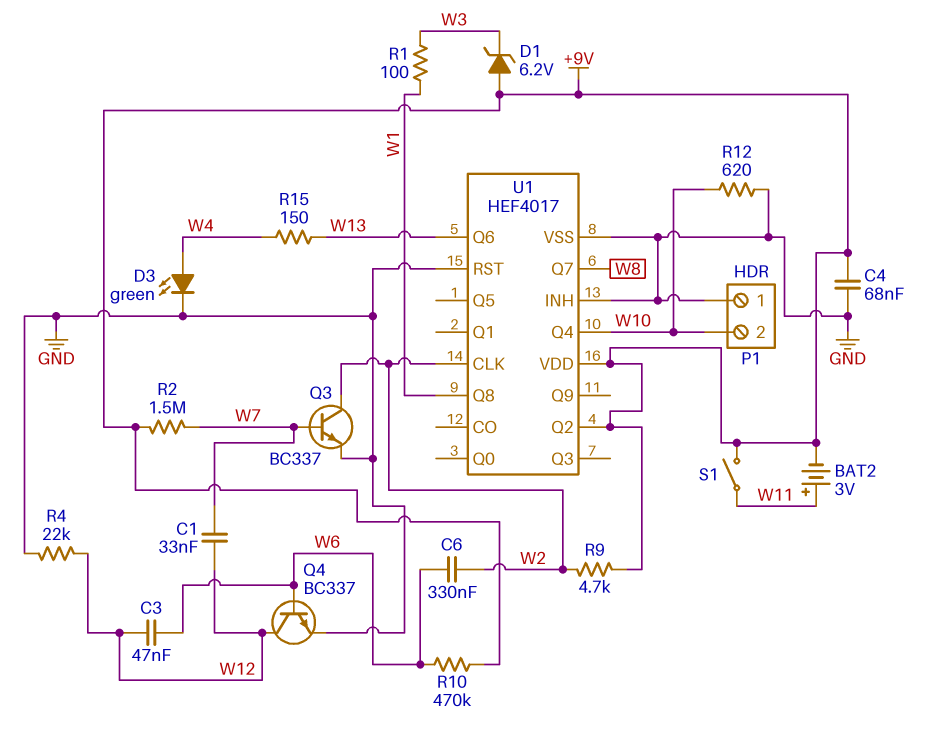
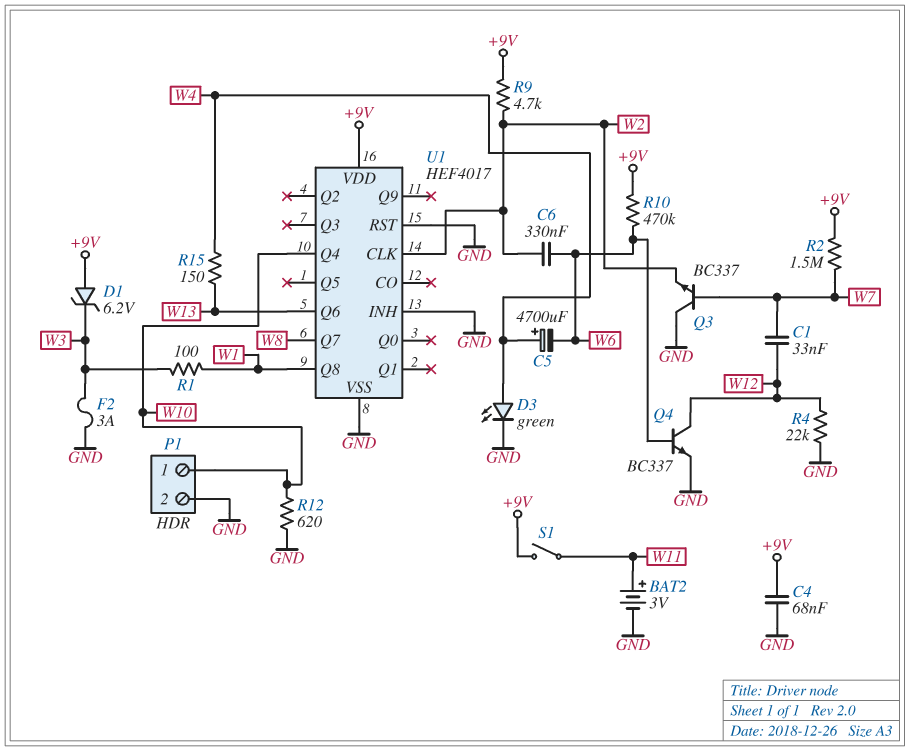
BAT2: 3V (plus W11, minus +9V) -> 3V (plus W11, minus GND)
C3: 47nF (W6, W12) -> none
C5: none -> 4700uF (plus W4, minus W6)
F2: none -> 3A (GND, W3)
P1 pin 1: GND -> W10
P1 pin 2: W10 -> GND
Q3: NPN BC337 (B W7, C W2, E GND) -> NPN BC337 (B W7, C GND, E W2)
U1 pin Q2: +9V -> none

